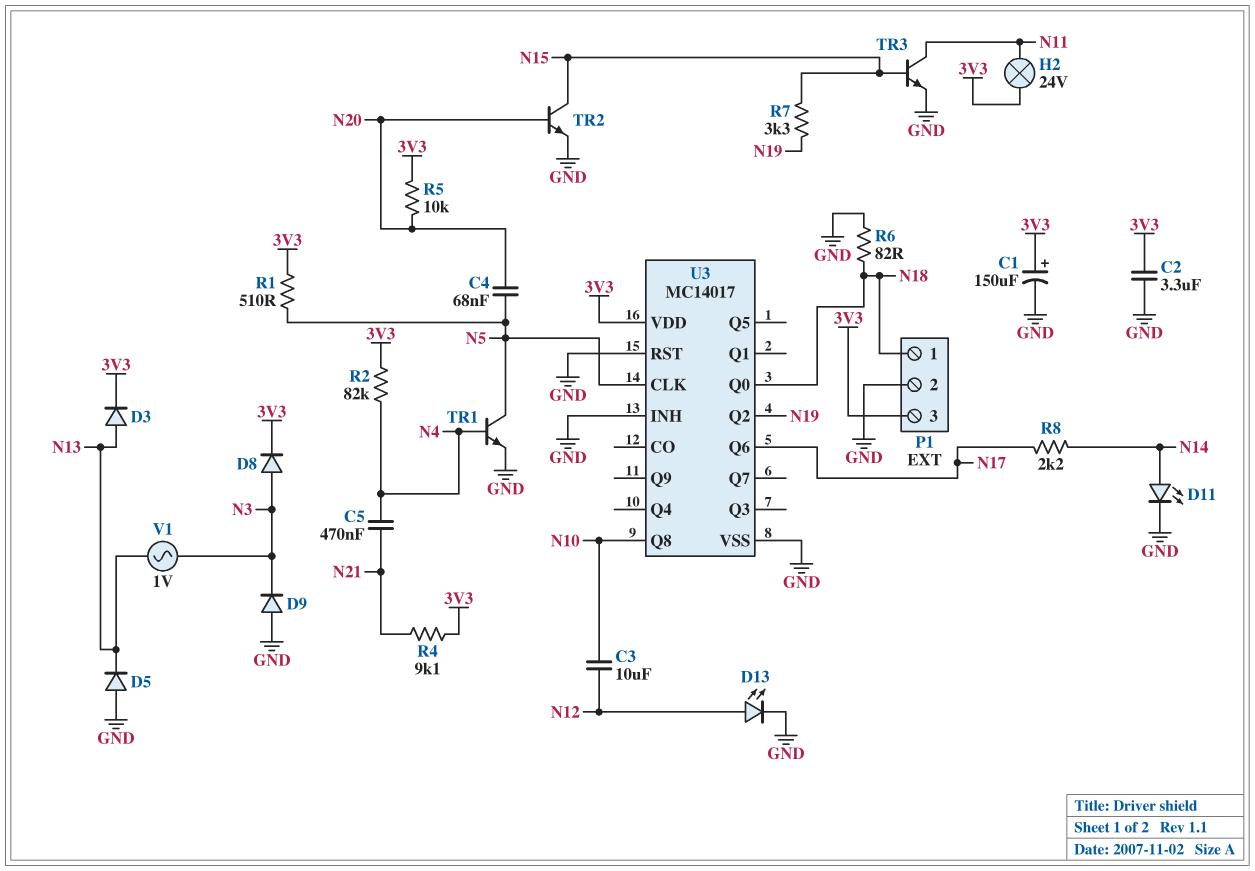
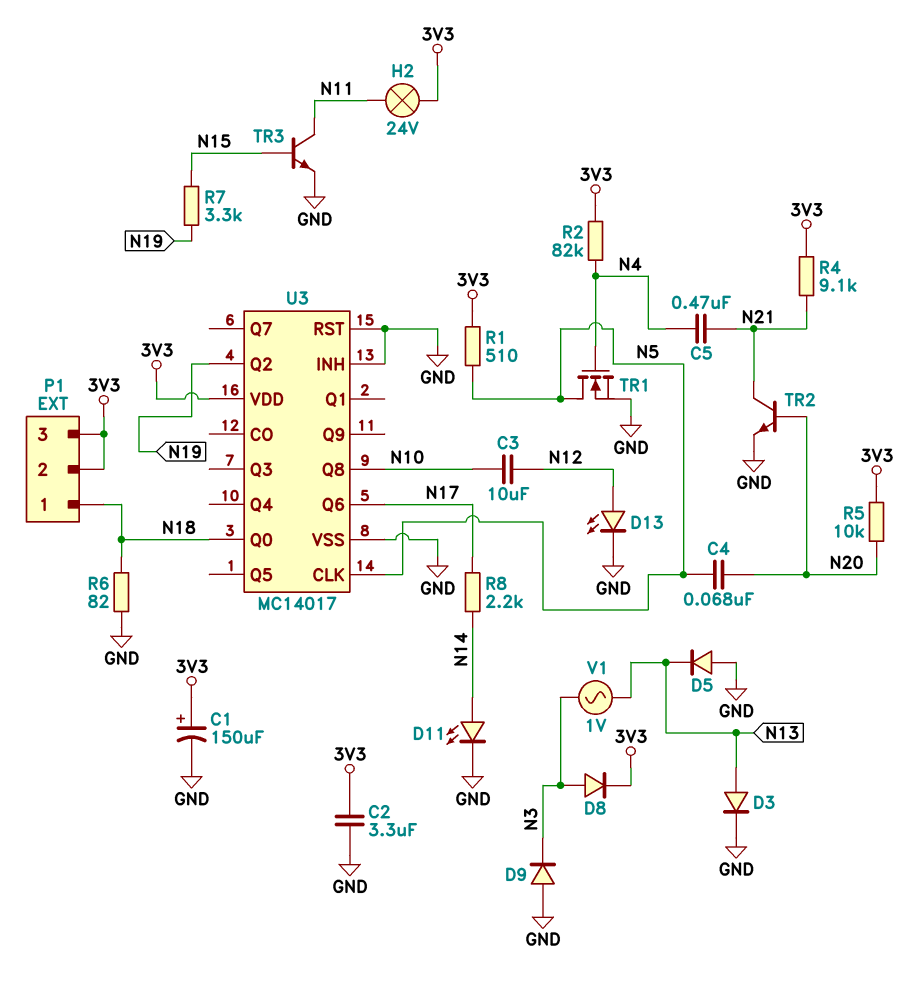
D3: diode (A N13, K 3V3) -> diode (A N13, K GND)
P1 pin 2: GND -> 3V3
TR1: NPN (B N4, C N5, E GND) -> NMOS (G N4, D N5, S GND)
TR2: NPN (B N20, C N15, E GND) -> NPN (B N20, C N21, E GND)

